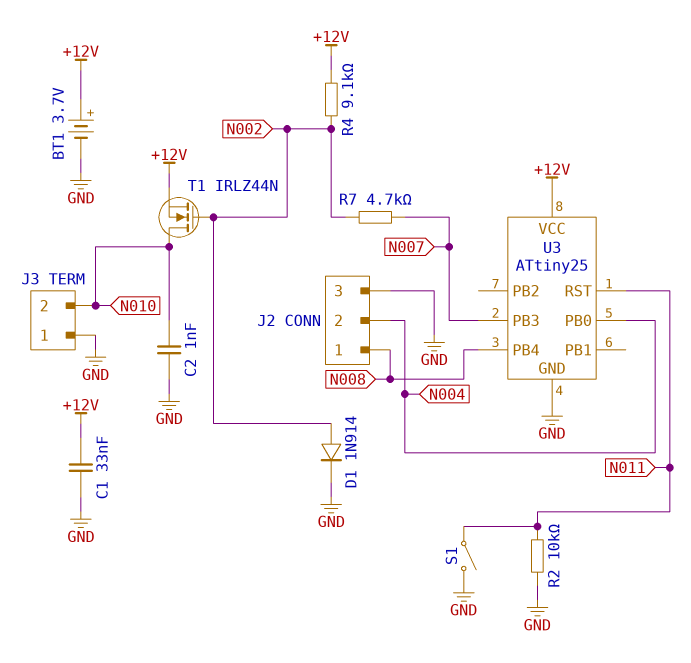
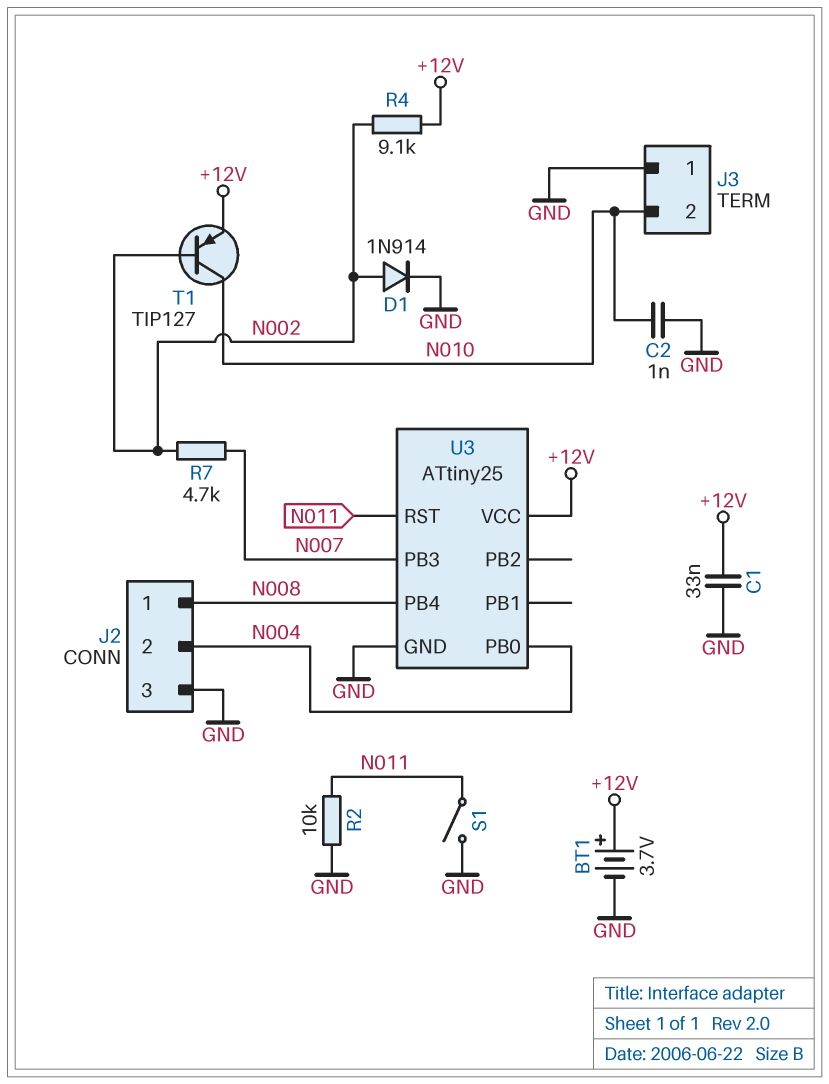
T1: NMOS IRLZ44N (G N002, D N010, S +12V) -> PNP TIP127 (B N002, C N010, E +12V)

